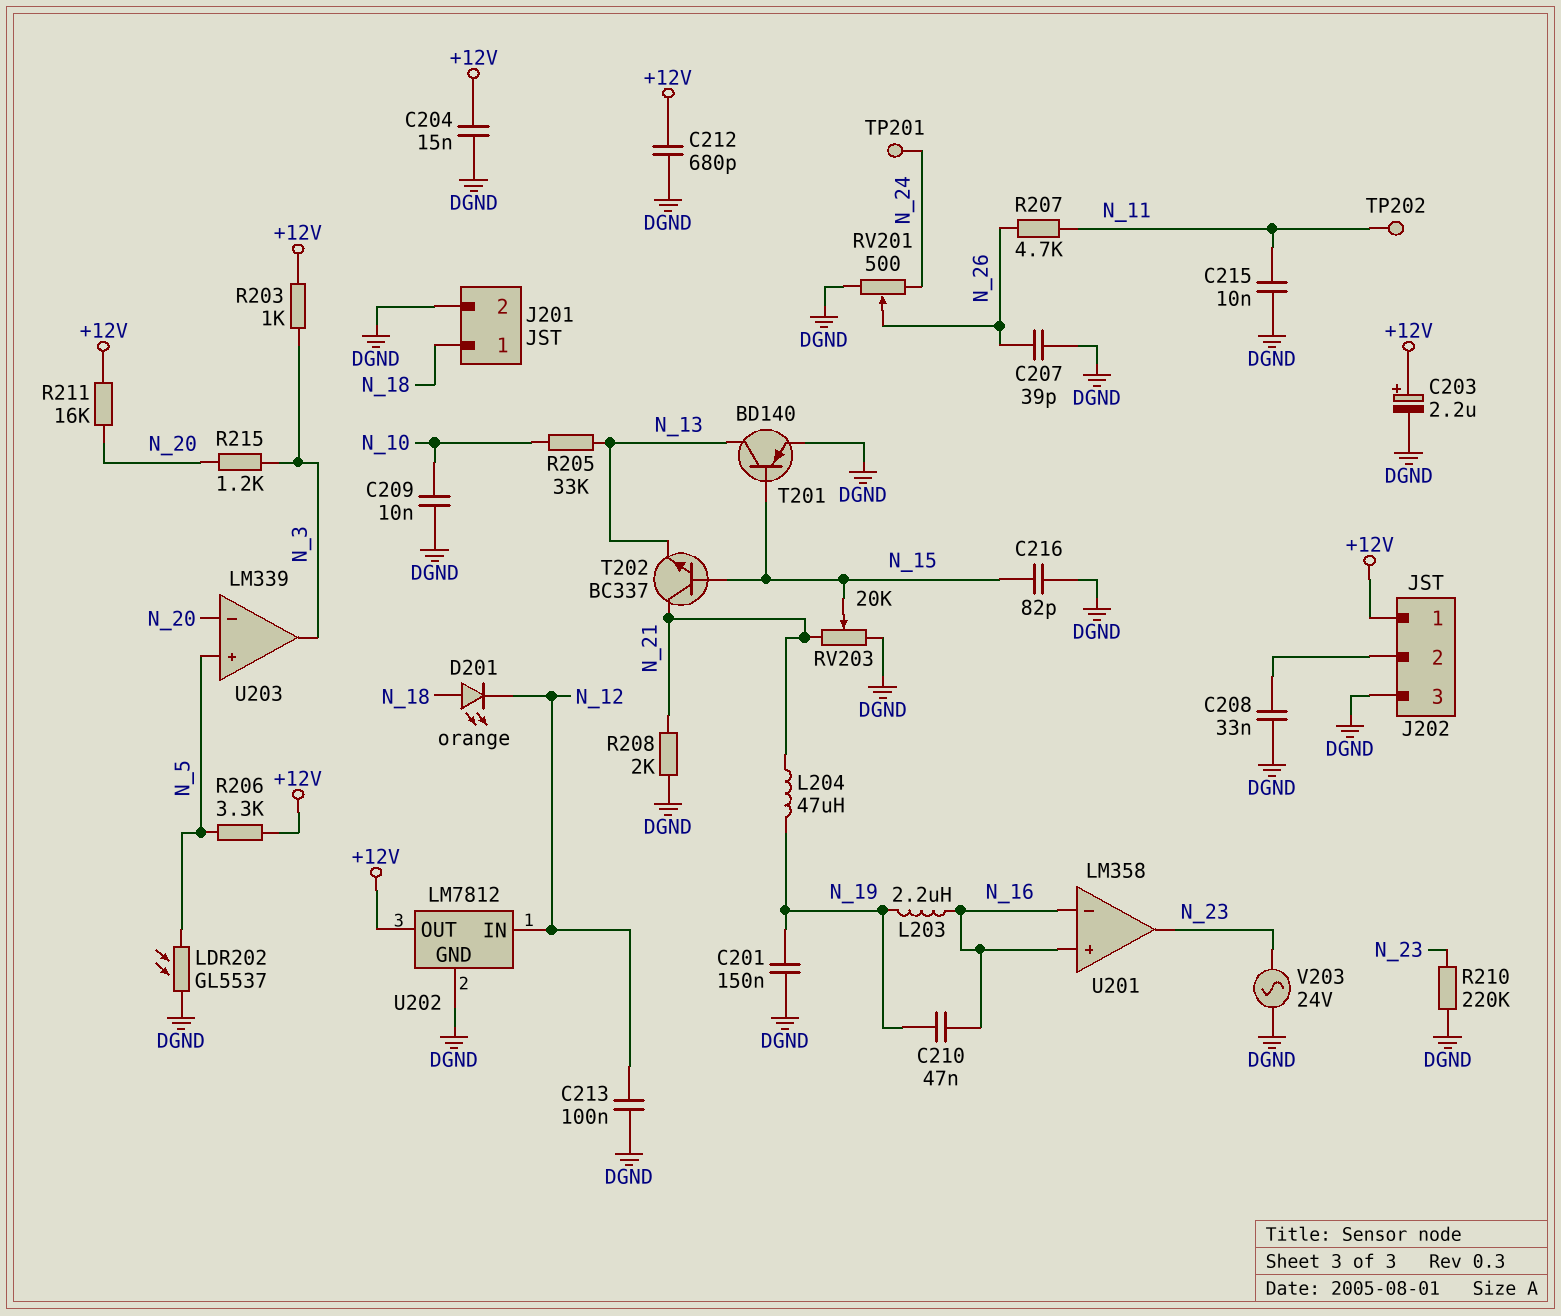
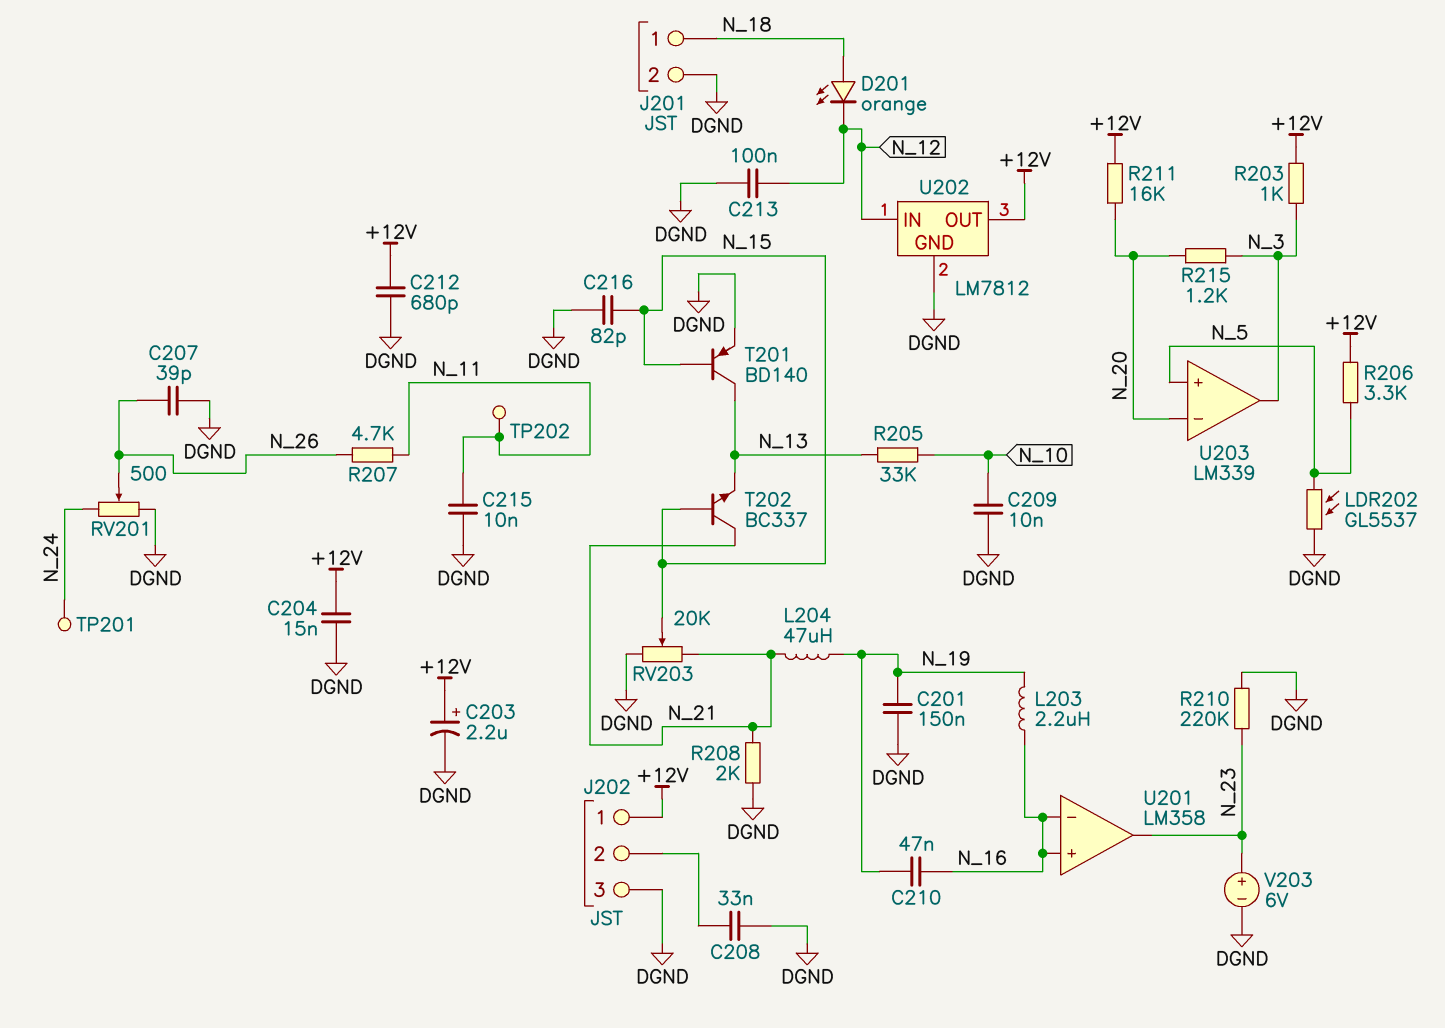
V203: AC 24V (DGND, N_23) -> 6V (plus N_23, minus DGND)

